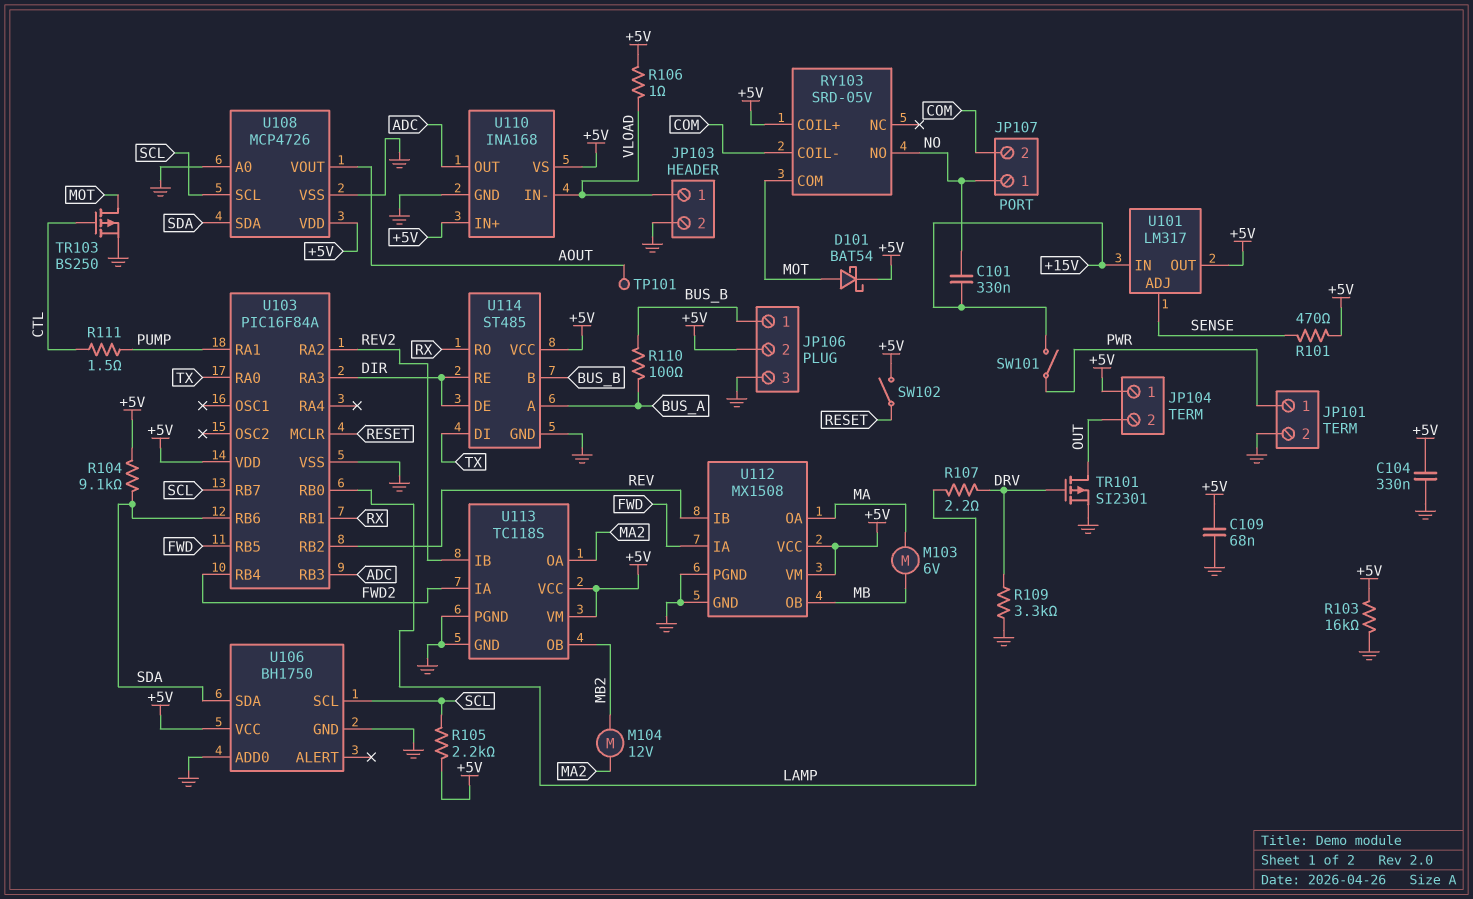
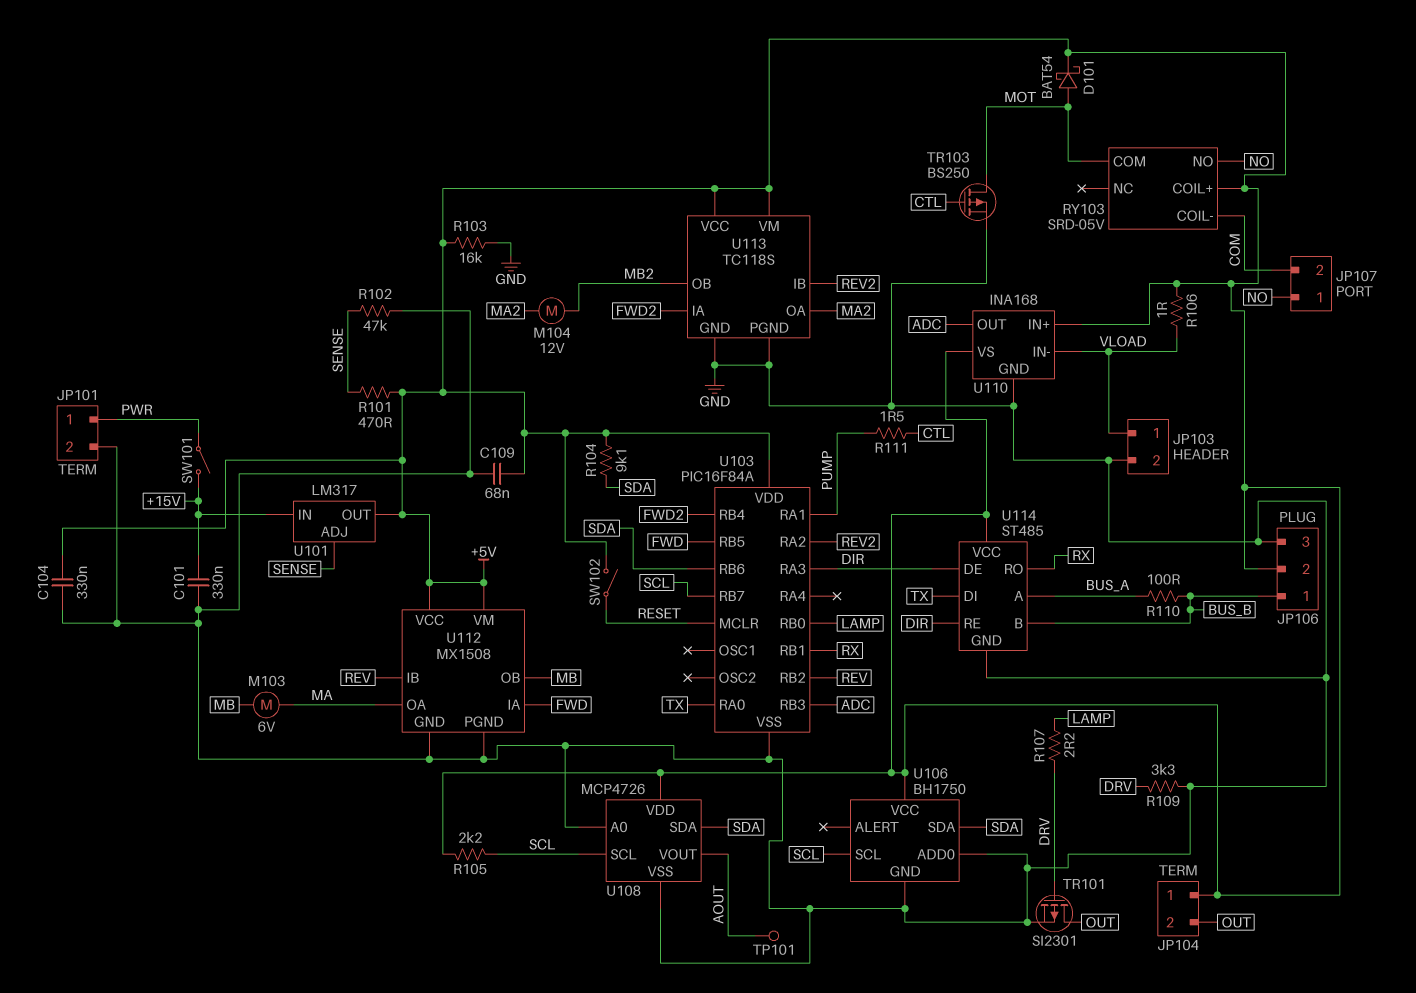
C101: 330nF (+15V, NO) -> 330nF (+15V, GND)
R102: none -> 47k (GND, SENSE)

